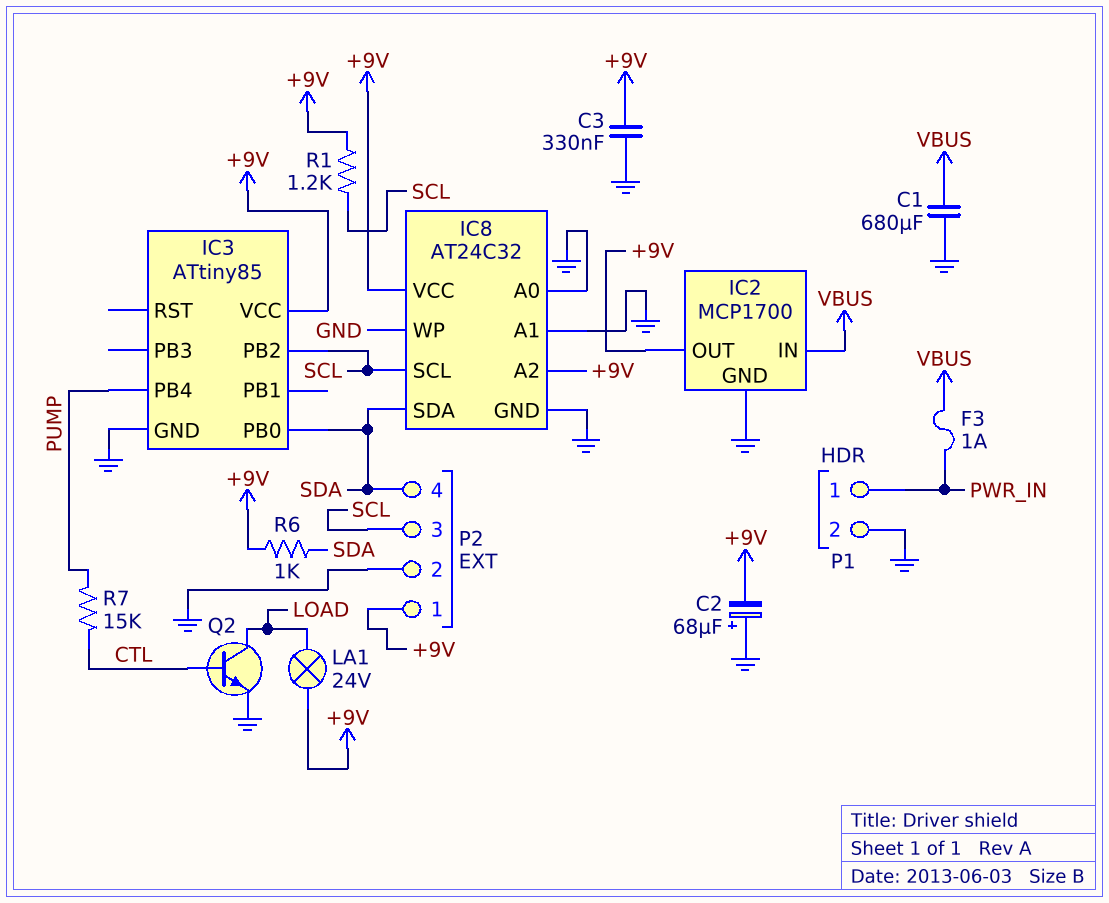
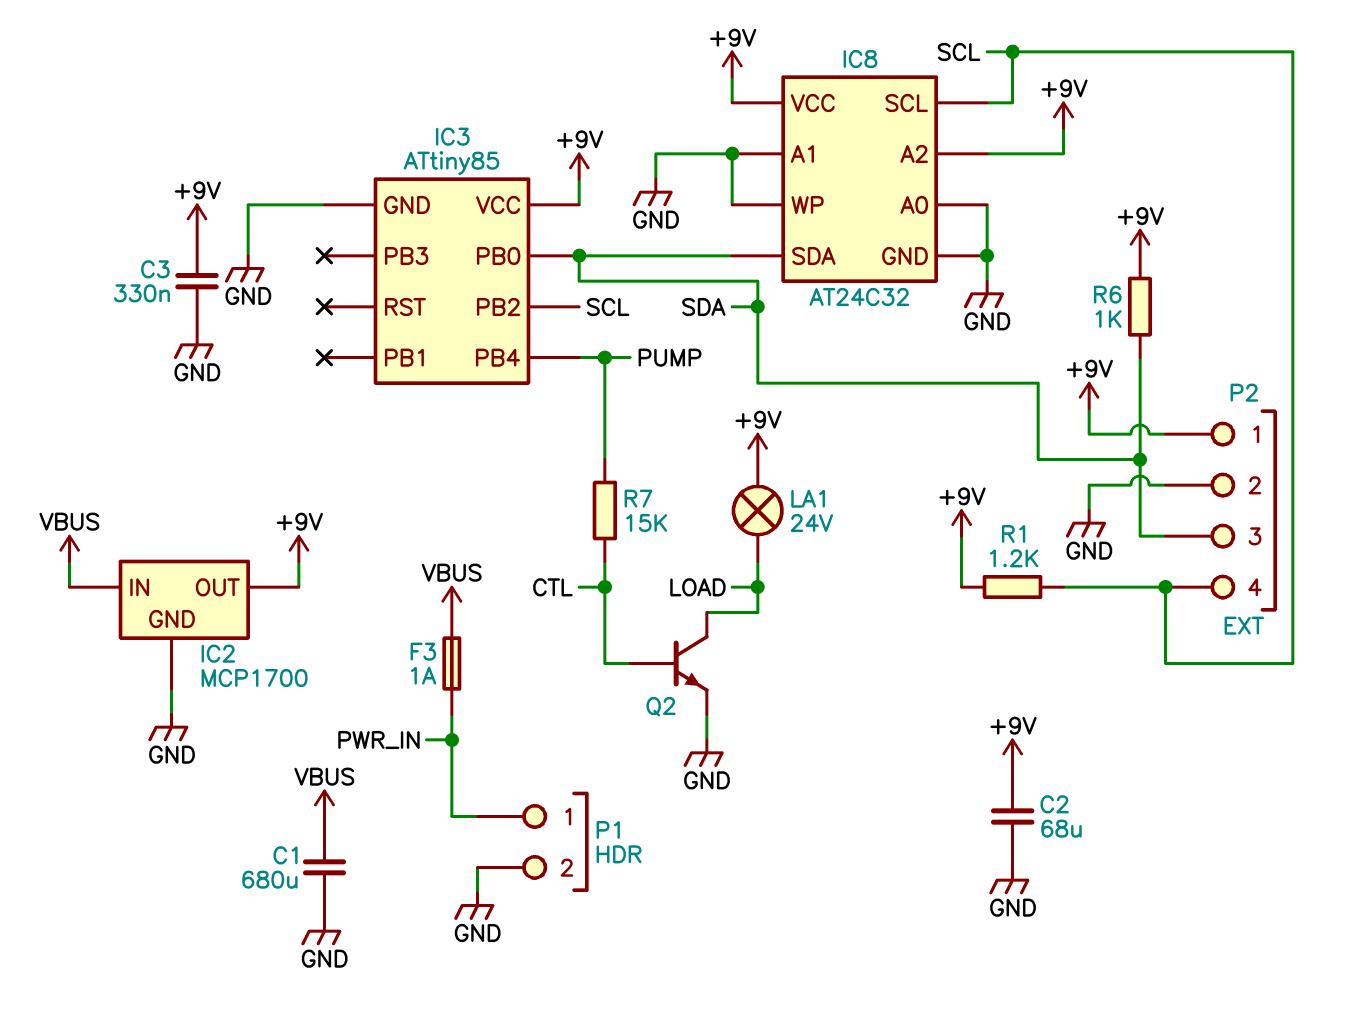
C2: 68uF (plus GND, minus +9V) -> 68uF (+9V, GND)
P2 pin 3: SCL -> SDA
P2 pin 4: SDA -> SCL

